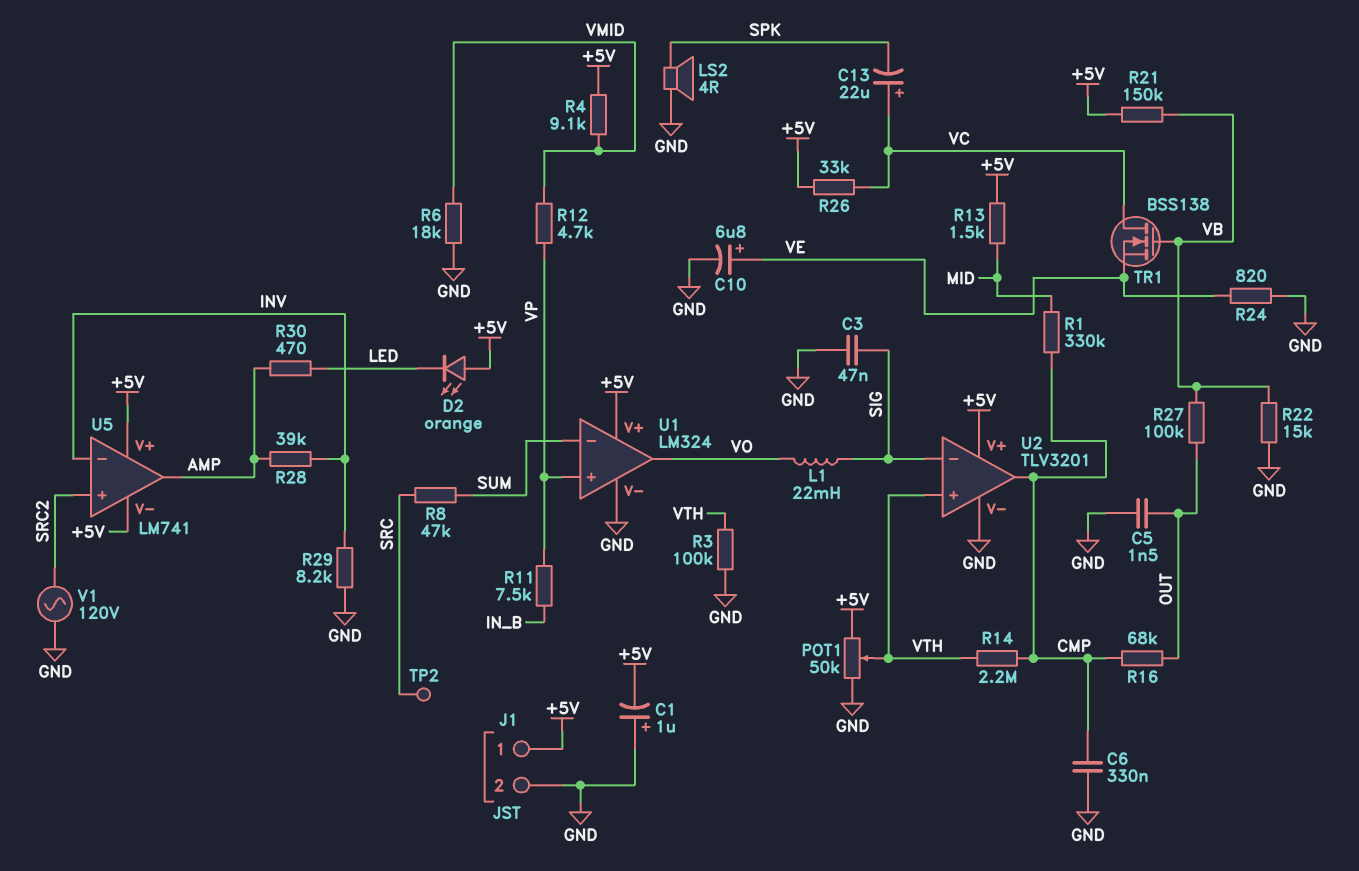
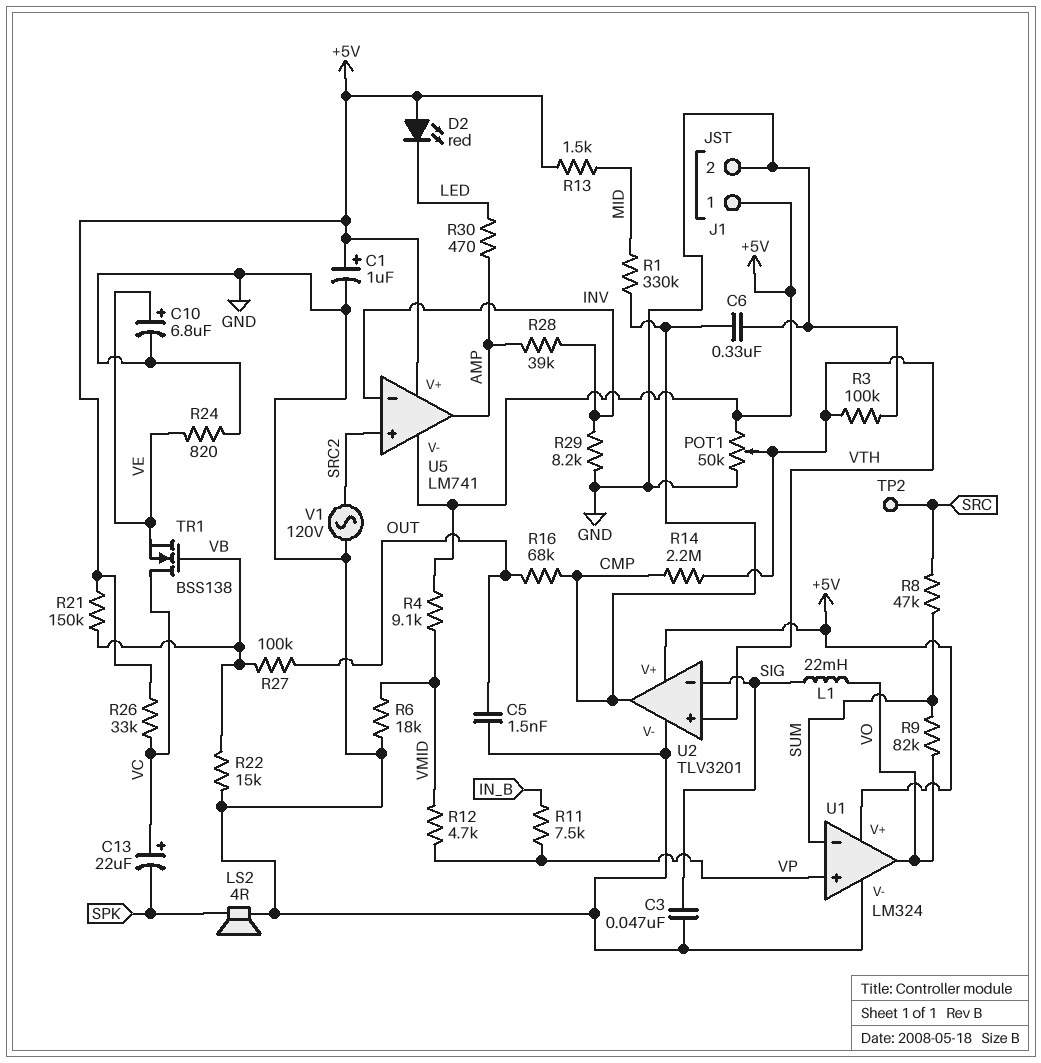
C1: 1uF (plus GND, minus +5V) -> 1uF (plus +5V, minus GND)
D2: LED orange (A +5V, K LED) -> LED red (A +5V, K LED)
R9: none -> 82k (SUM, VO)

